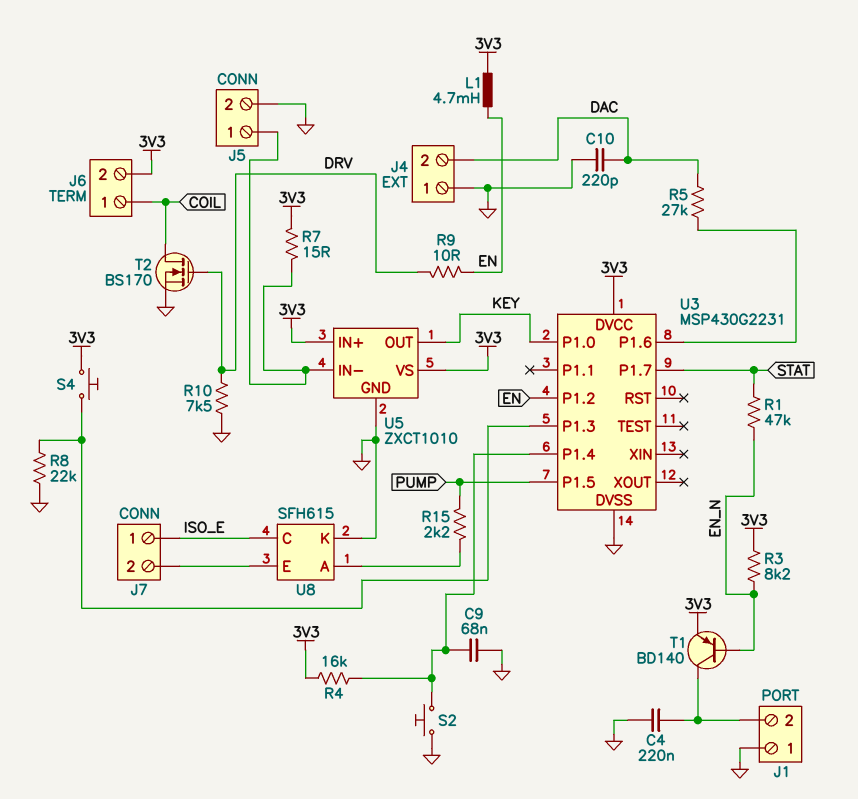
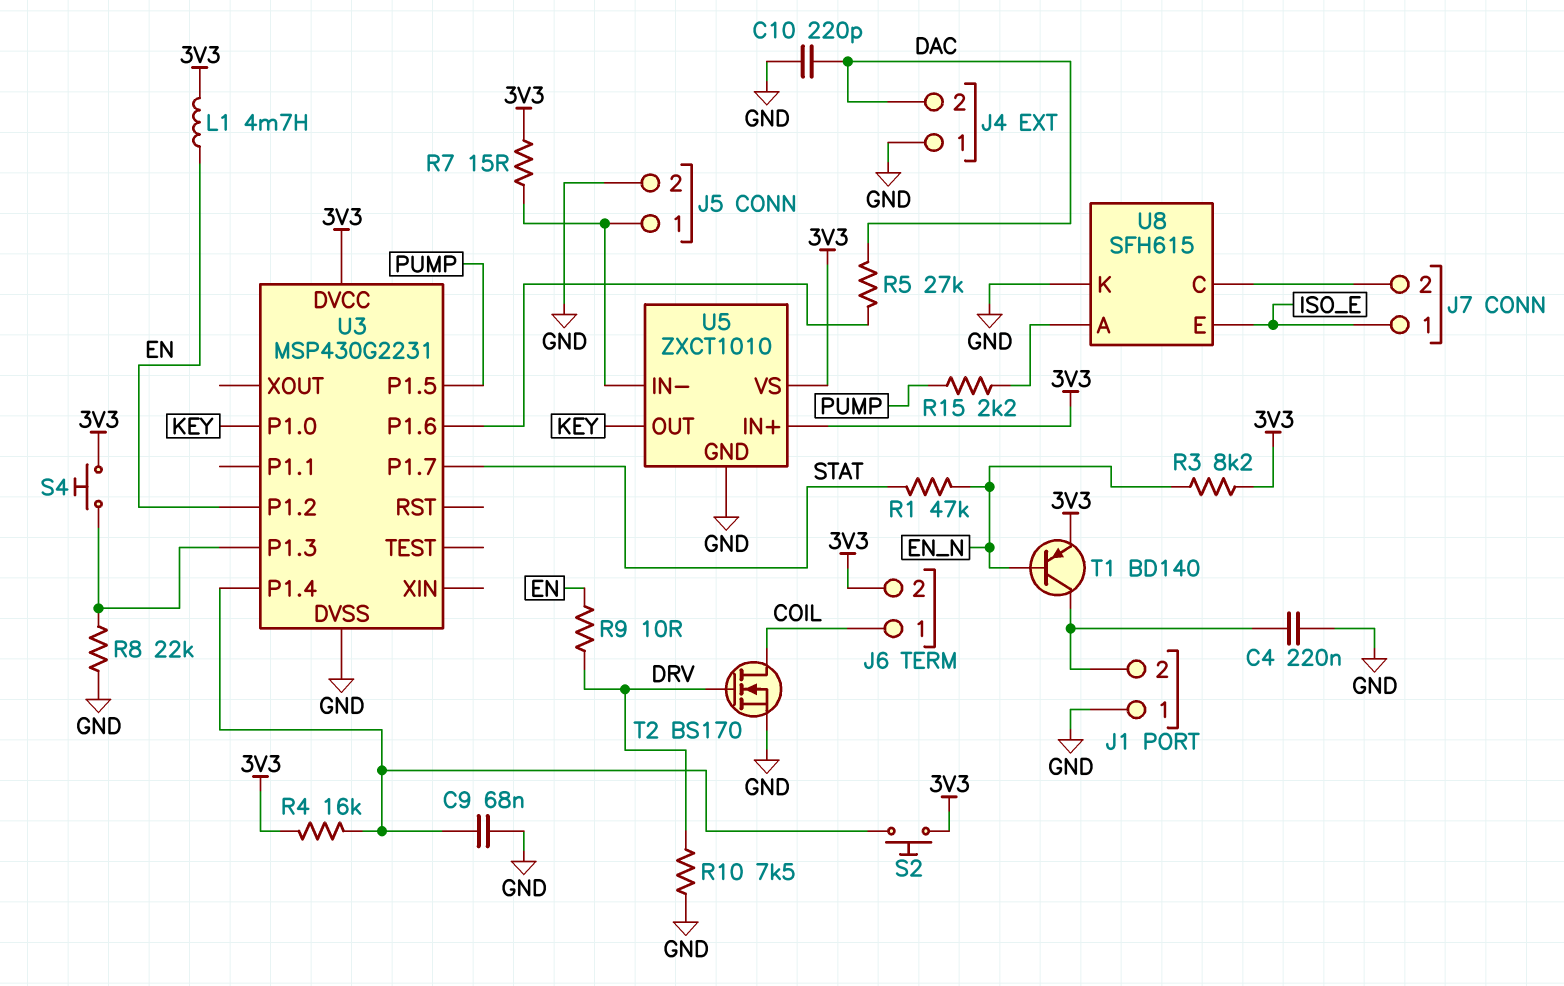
S2: button (GND, U3/P1.4) -> button (3V3, U3/P1.4)
U8 pin C: ISO_E -> J7/2
U8 pin E: J7/2 -> ISO_E

